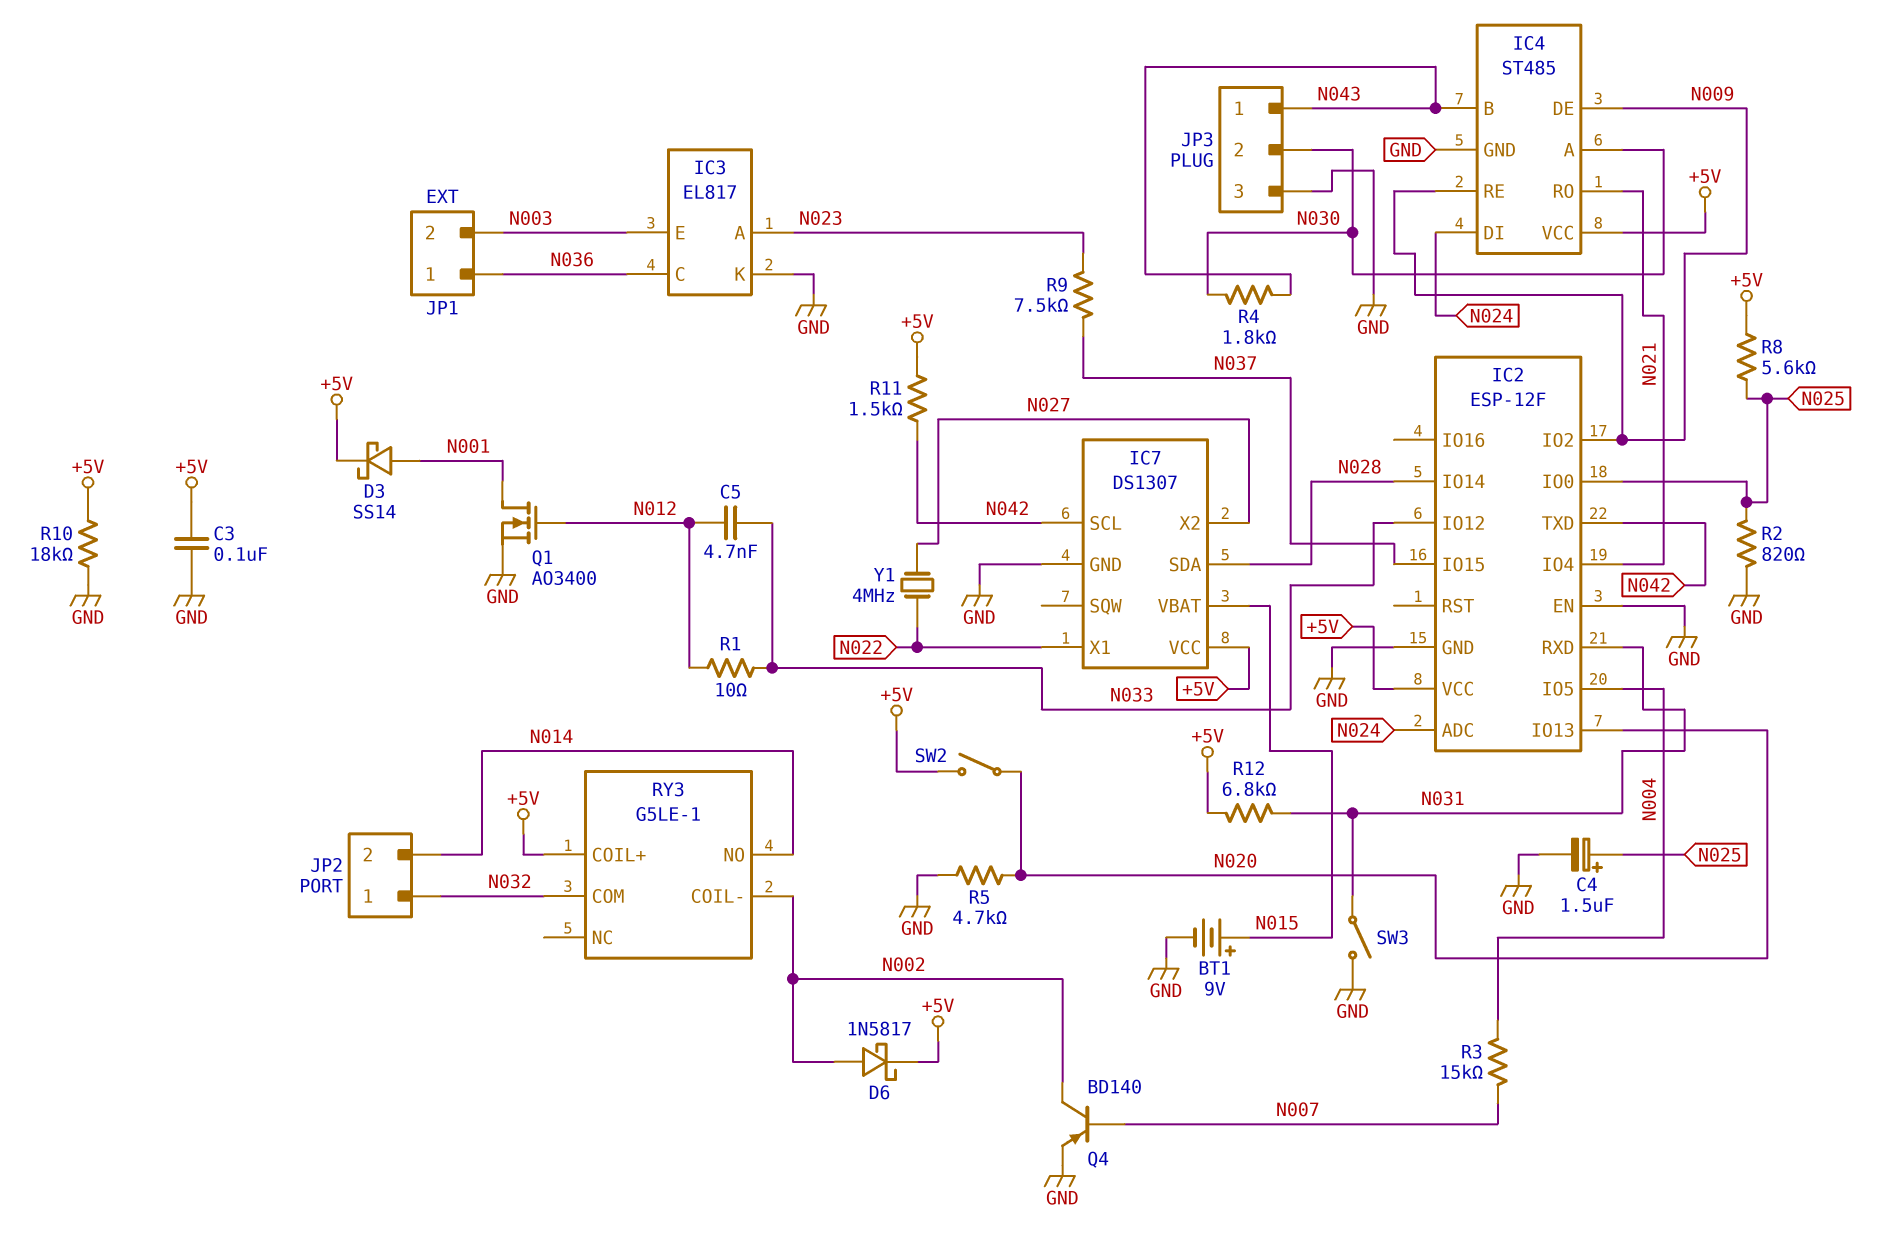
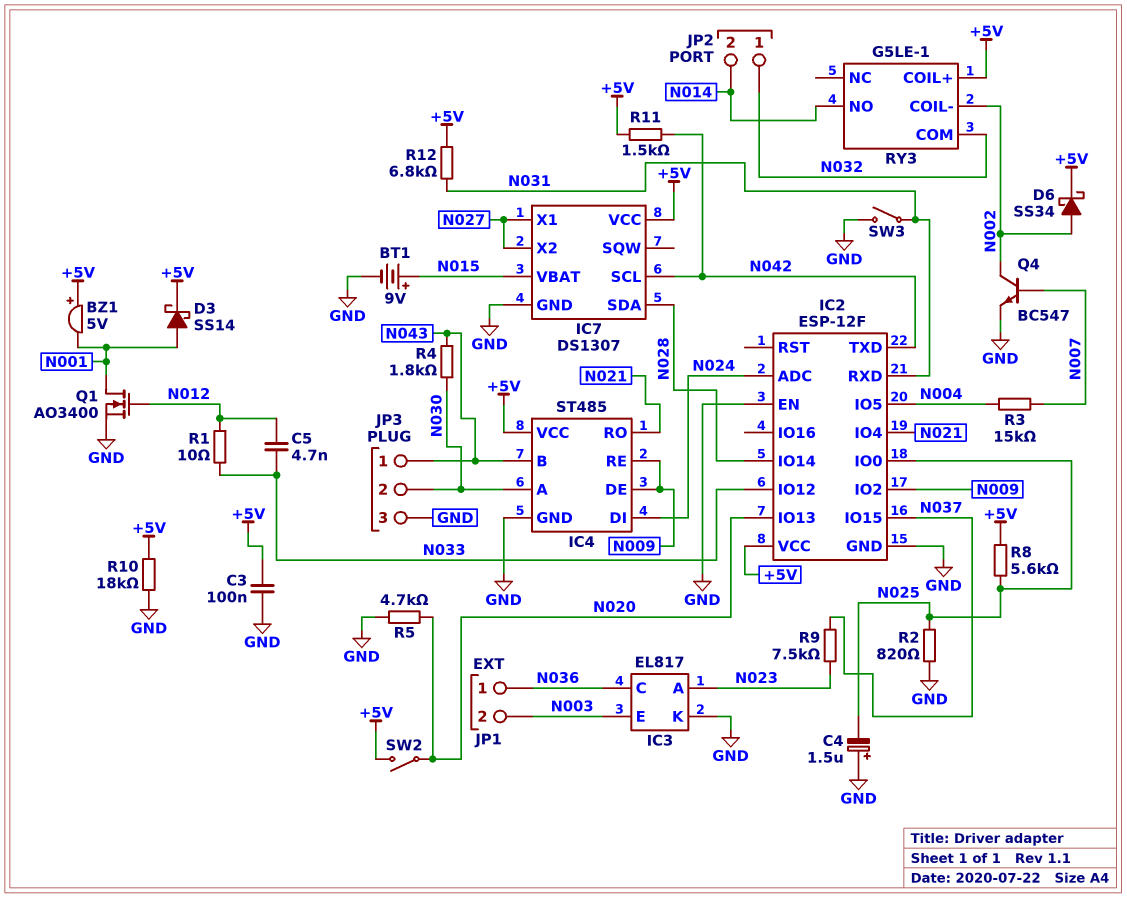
BZ1: none -> buzzer 5V (plus +5V, minus N001)
C4: 1.5uF (plus N025, minus GND) -> 1.5uF (plus GND, minus N025)
D6: schottky 1N5817 (A N002, K +5V) -> schottky SS34 (A N002, K +5V)
IC7 pin X1: N022 -> N027
Q4: PNP BD140 (B N007, C N002, E GND) -> NPN BC547 (B N007, C N002, E GND)
Y1: 4MHz (N022, N027) -> none

